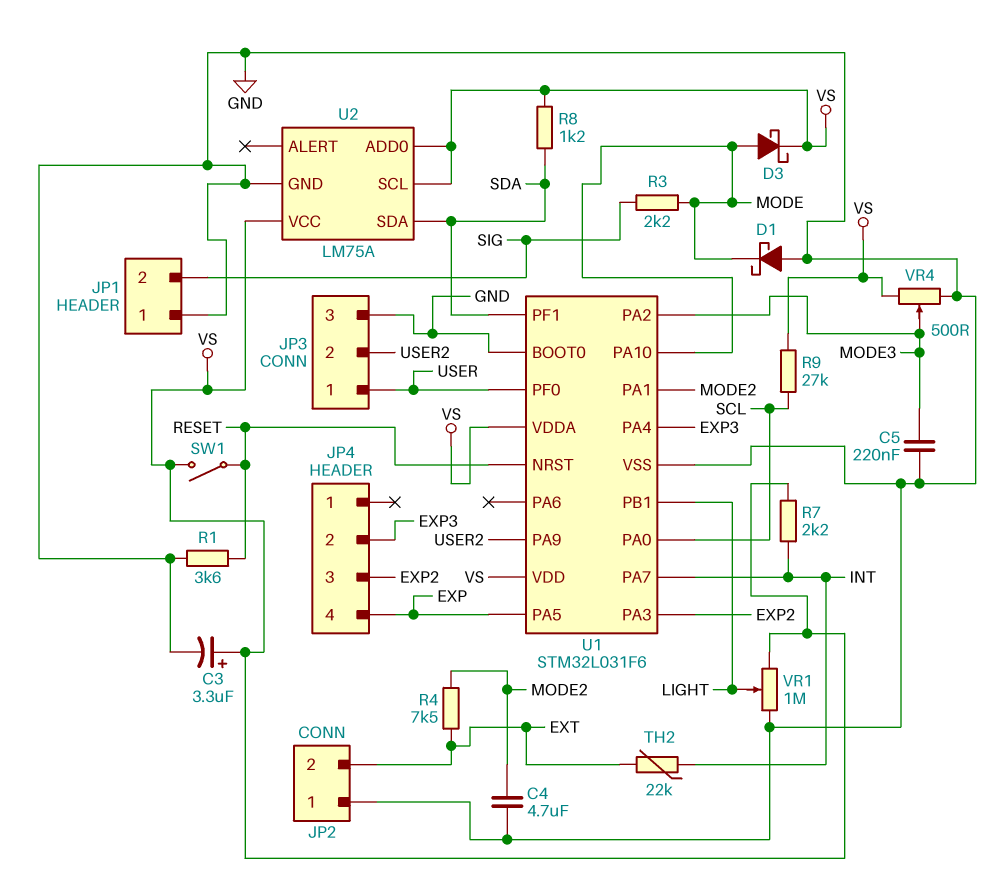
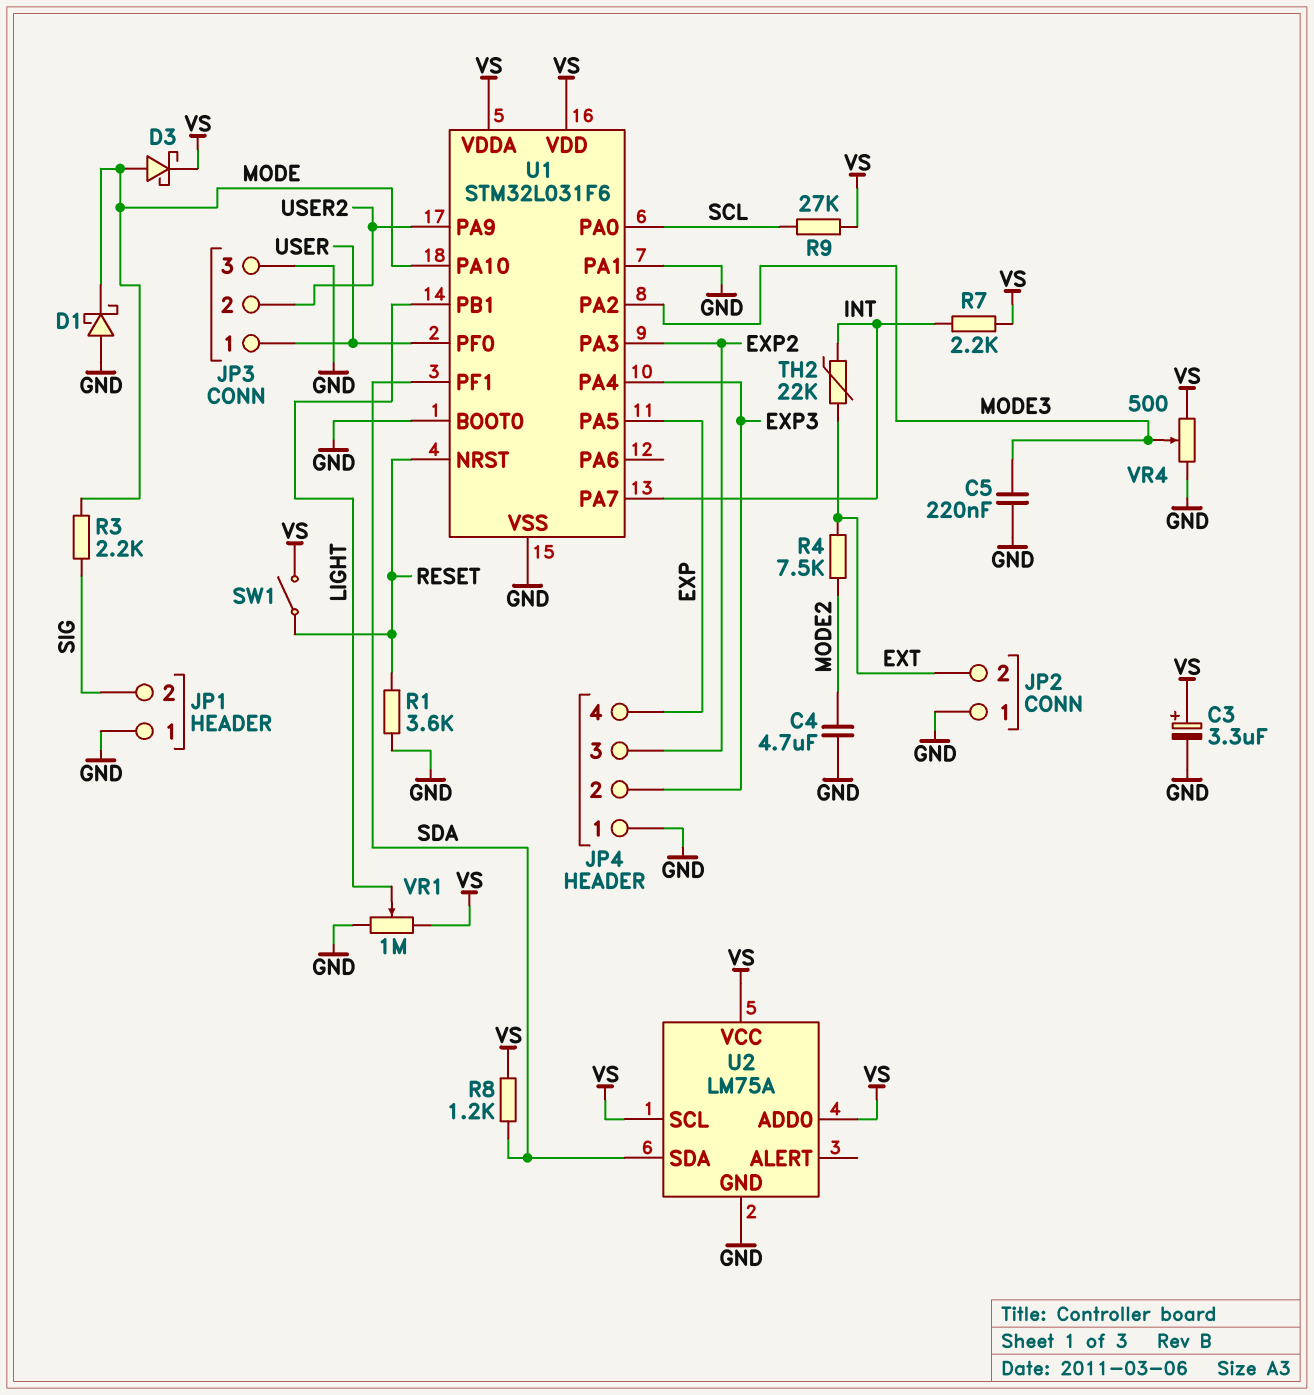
JP4 pin 1: none -> GND
U1 pin PA1: MODE2 -> GND

